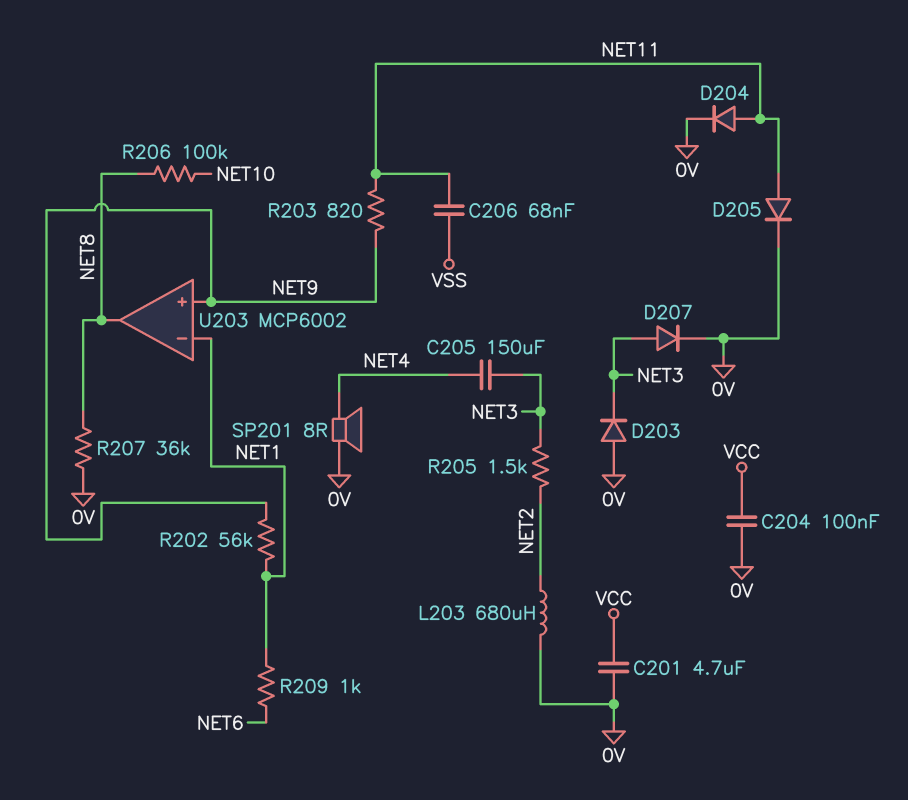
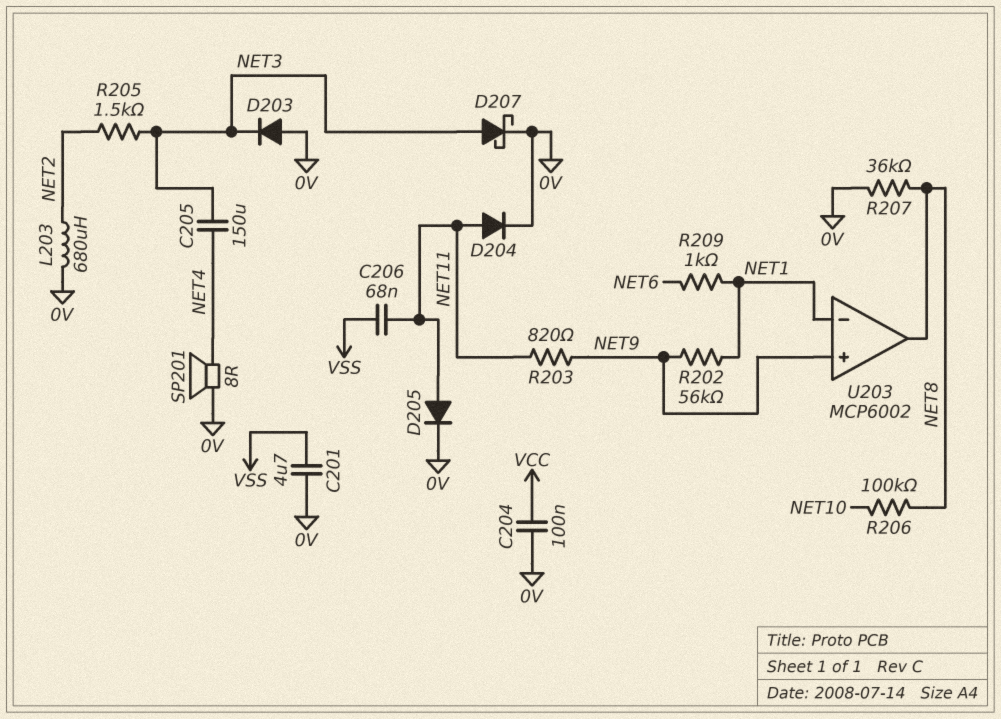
C201: 4.7uF (0V, VCC) -> 4.7uF (0V, VSS)
D207: diode (A NET3, K 0V) -> schottky (A NET3, K 0V)

